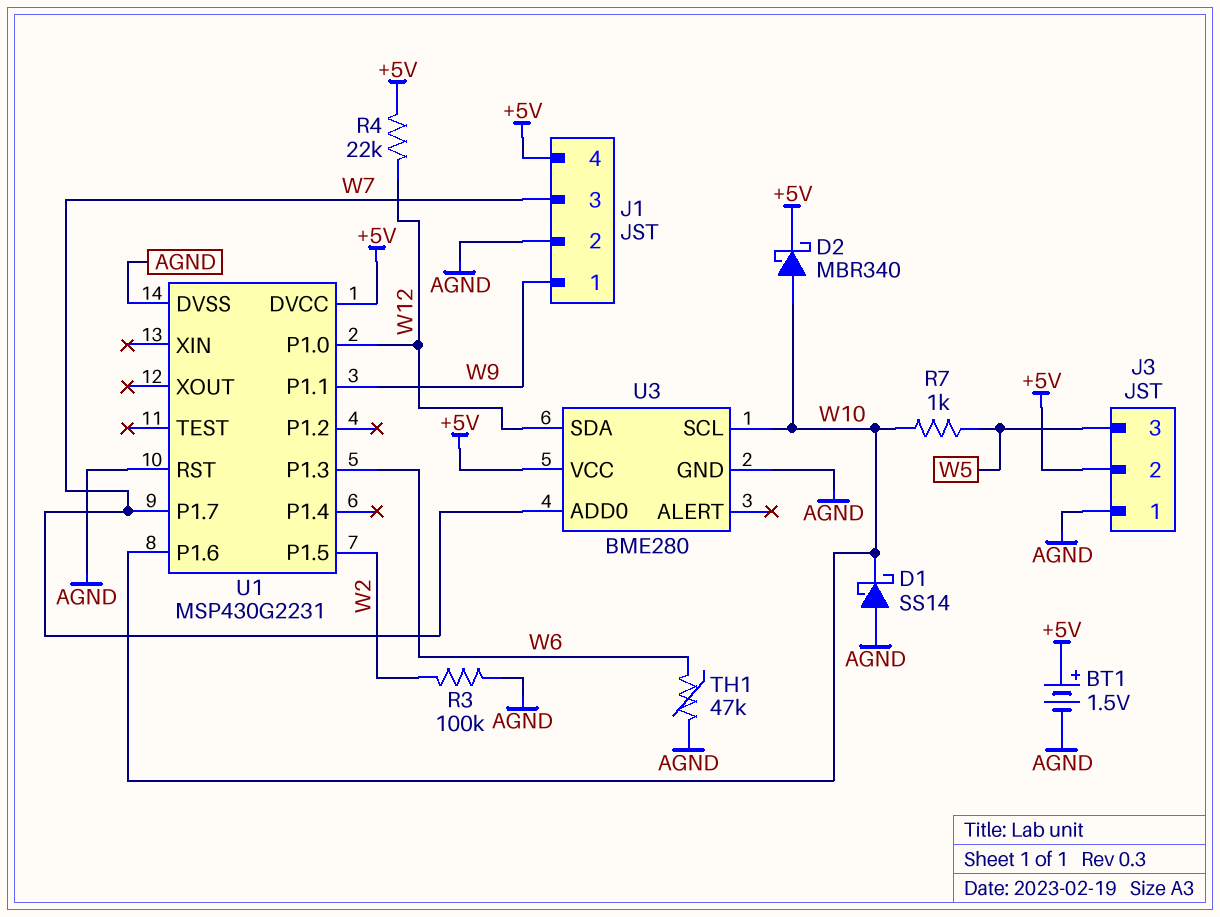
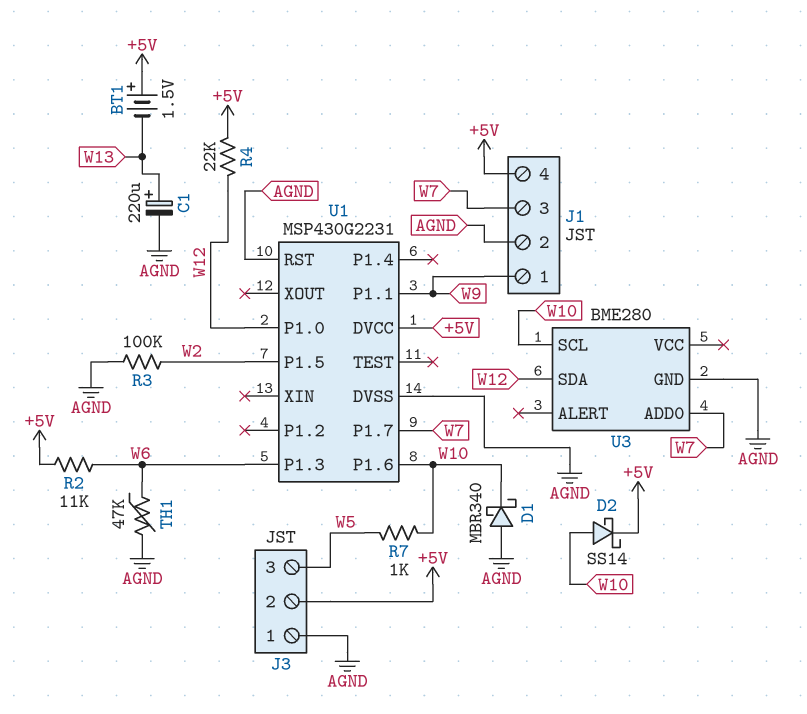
BT1: 1.5V (plus +5V, minus AGND) -> 1.5V (plus +5V, minus W13)
C1: none -> 220uF (plus W13, minus AGND)
D1: schottky SS14 (A AGND, K W10) -> schottky MBR340 (A AGND, K W10)
D2: schottky MBR340 (A W10, K +5V) -> schottky SS14 (A W10, K +5V)
R2: none -> 11k (+5V, W6)
U3 pin VCC: +5V -> none

